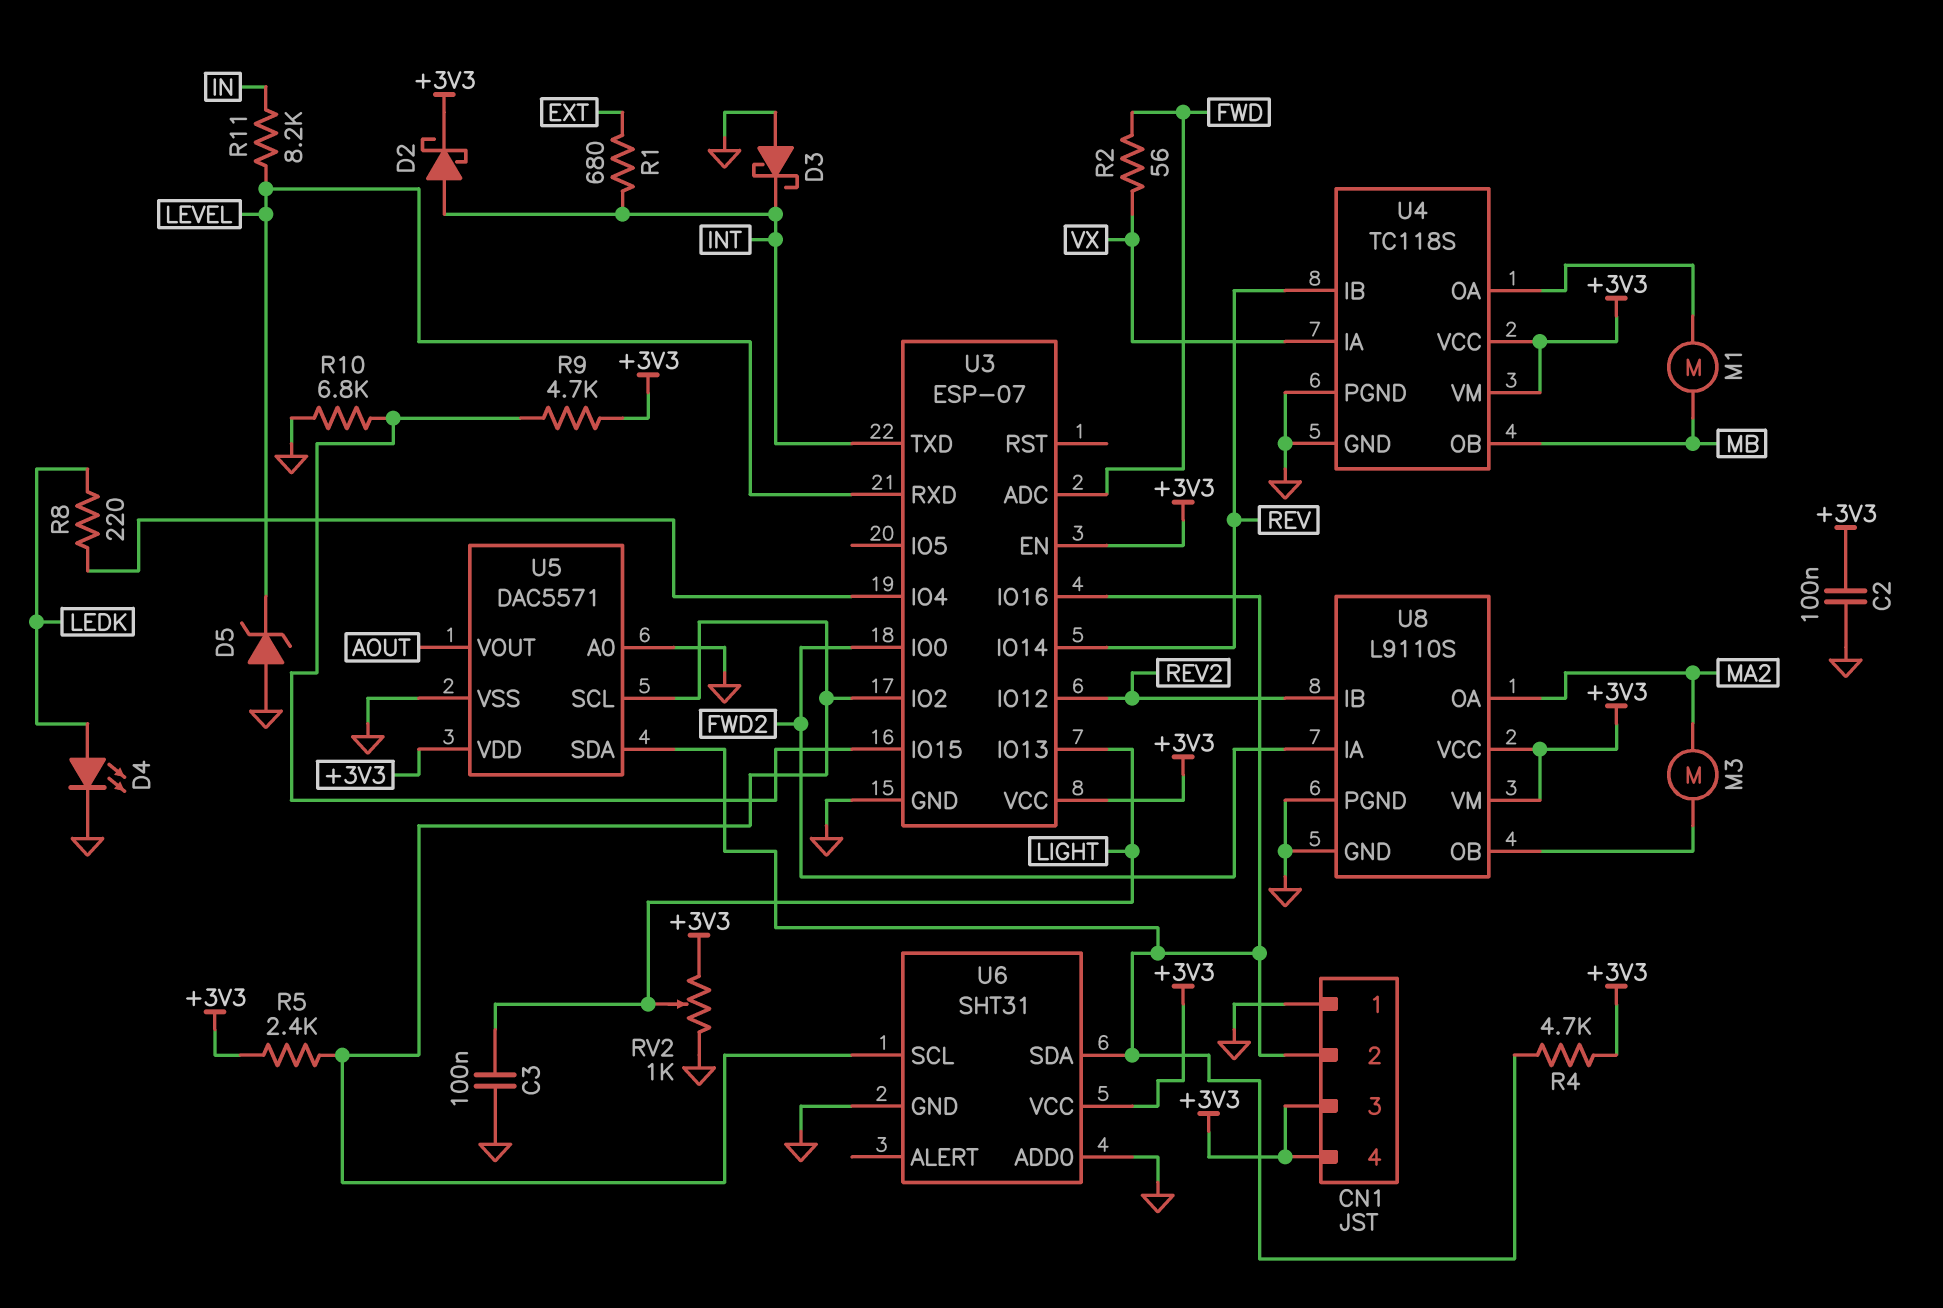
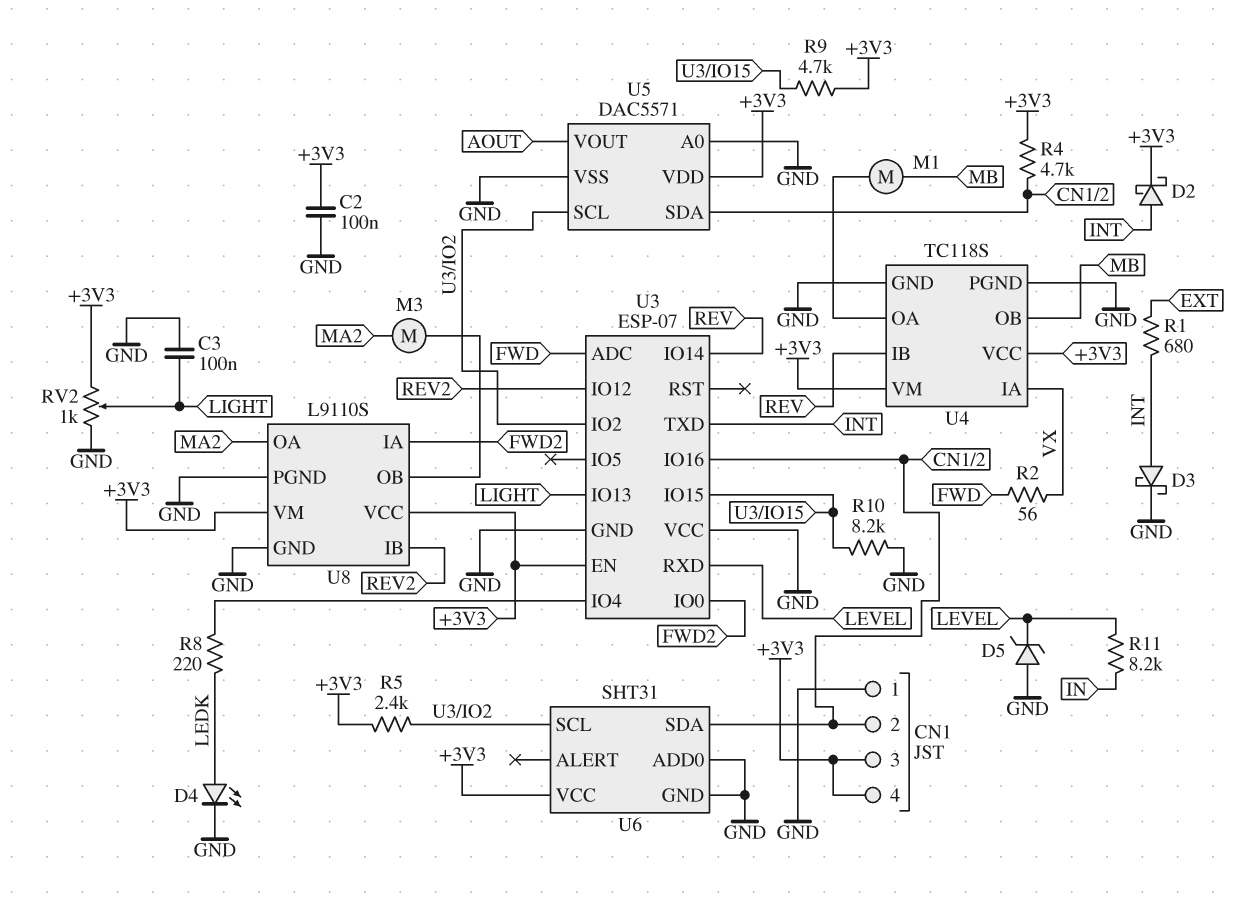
D3: schottky (A GND, K INT) -> schottky (A INT, K GND)
R10: 6.8k (GND, U3/IO15) -> 8.2k (GND, U3/IO15)
U3 pin VCC: +3V3 -> GND

